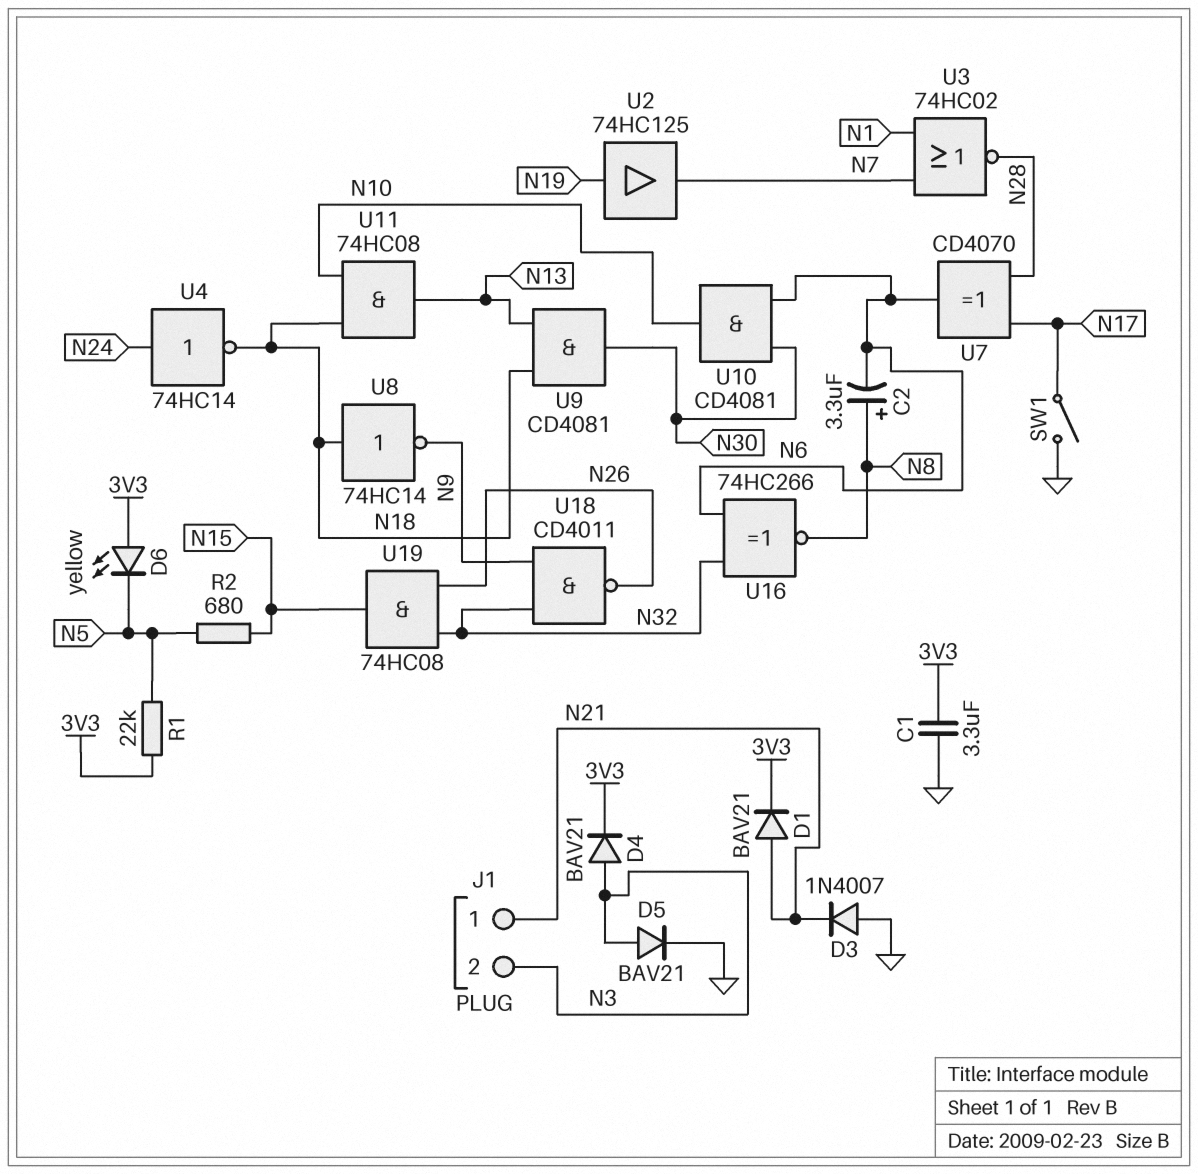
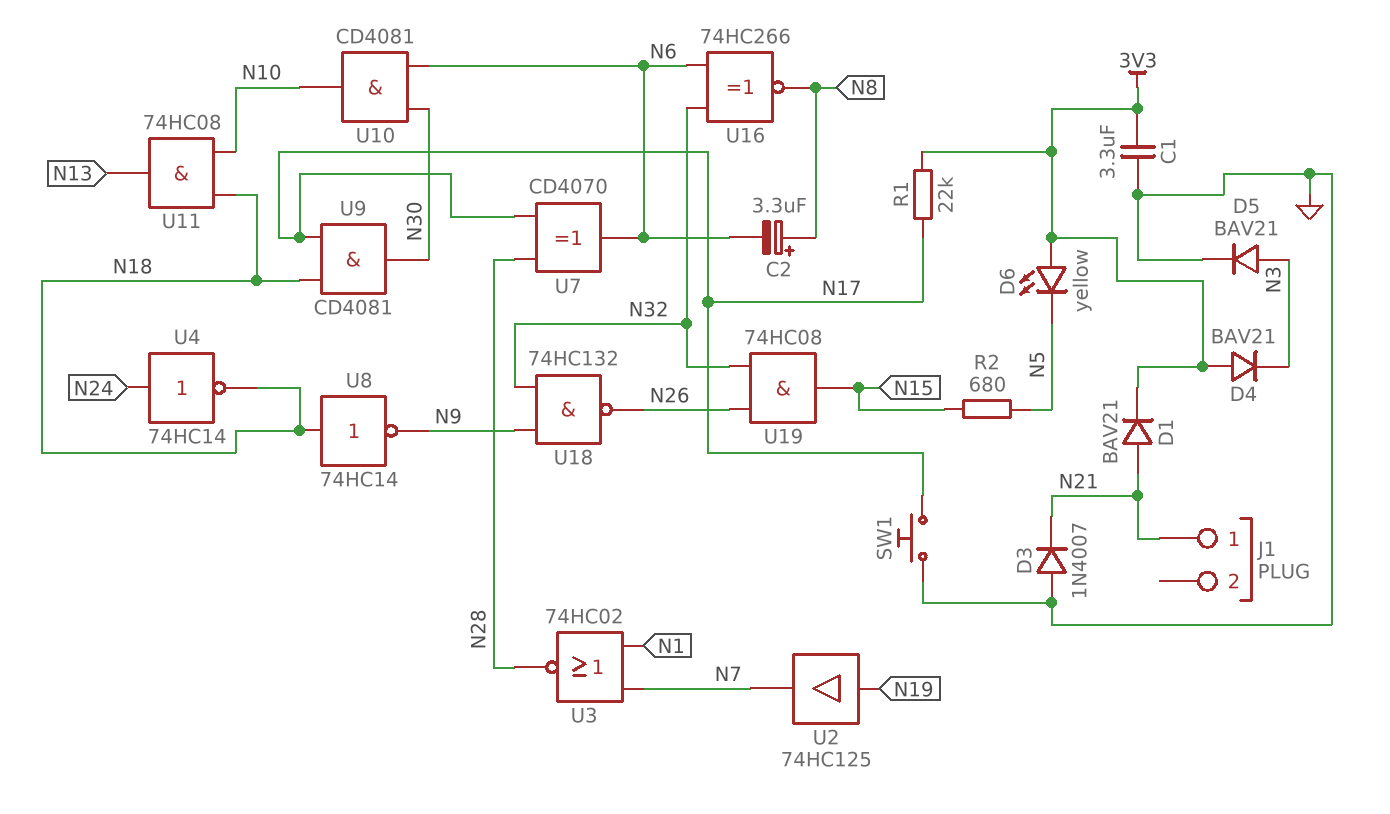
D4: diode BAV21 (A N3, K 3V3) -> diode BAV21 (A 3V3, K N3)
J1 pin 2: N3 -> none
R1: 22k (3V3, N5) -> 22k (3V3, N17)
SW1: switch (GND, N17) -> button (GND, N17)
U9: AND CD4081 (in N13, in N18, out N30) -> AND CD4081 (in N17, in N18, out N30)
U18: NAND CD4011 (in N9, in N32, out N26) -> NAND 74HC132 (in N9, in N32, out N26)

